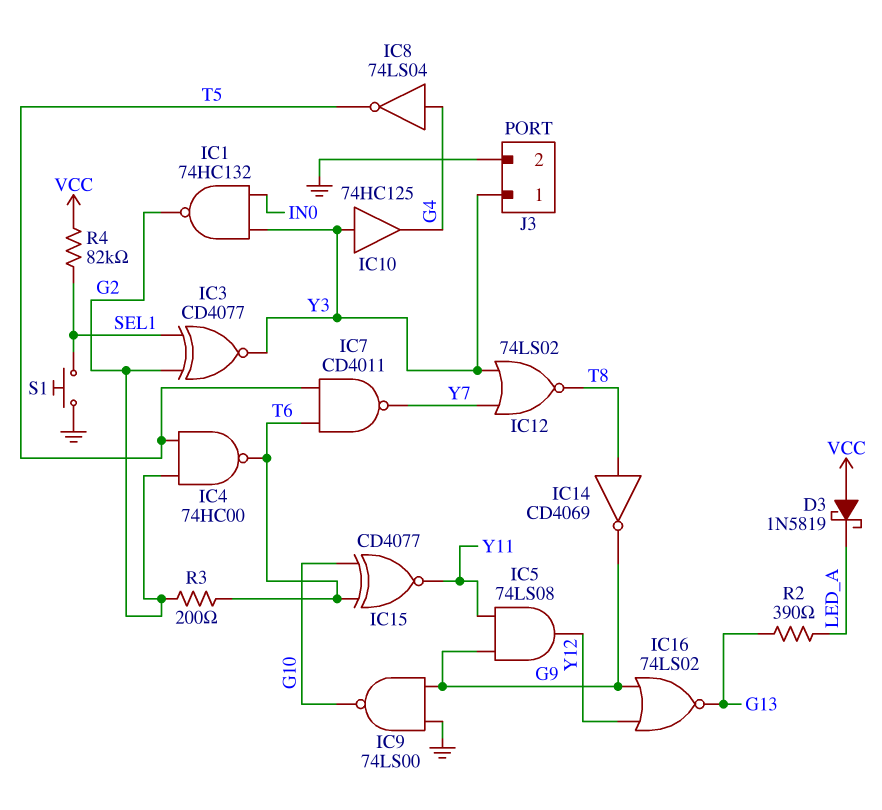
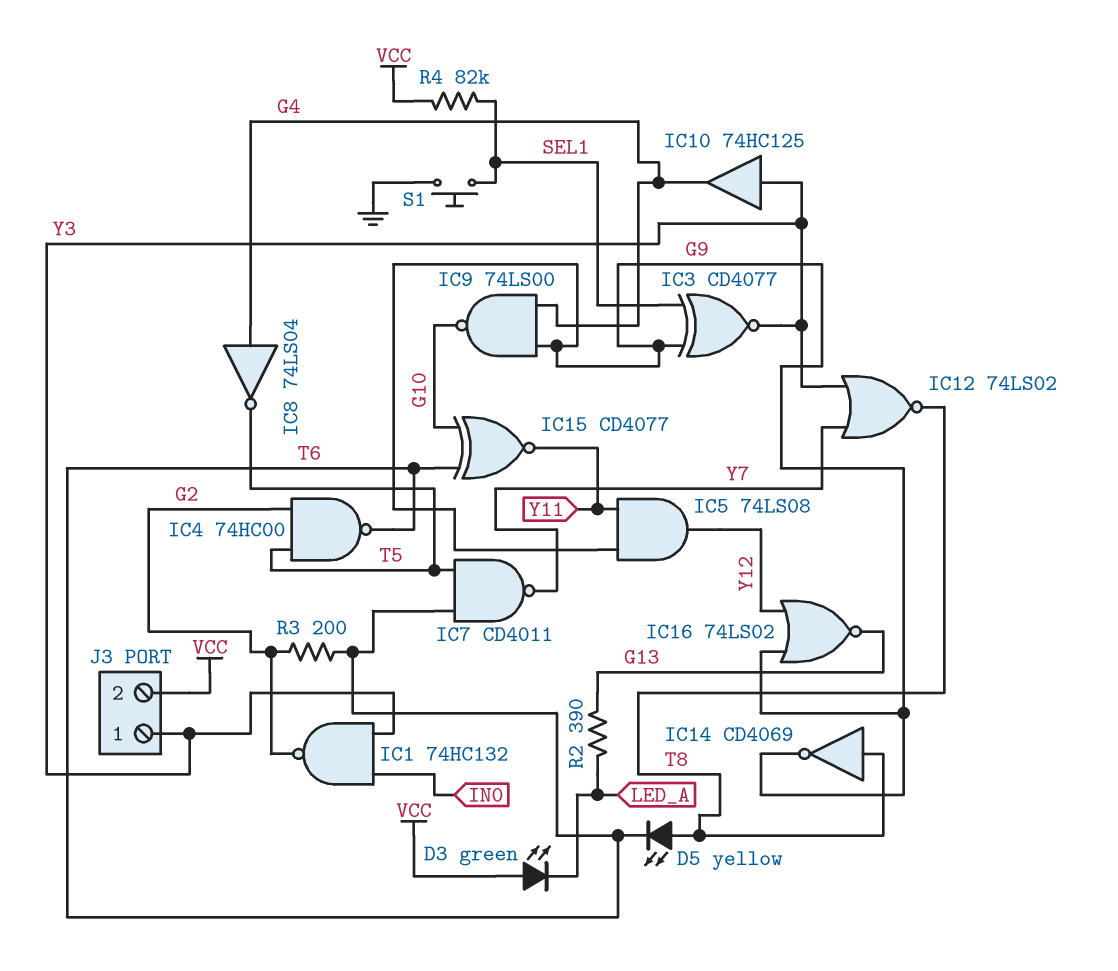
D3: schottky 1N5819 (A VCC, K LED_A) -> LED green (A VCC, K LED_A)
D5: none -> LED yellow (A T8, K T6)
IC3: XNOR CD4077 (in G2, in SEL1, out Y3) -> XNOR CD4077 (in G9, in SEL1, out Y3)
IC9: NAND 74LS00 (in G9, in GND, out G10) -> NAND 74LS00 (in G4, in G9, out G10)
J3 pin 2: GND -> VCC

